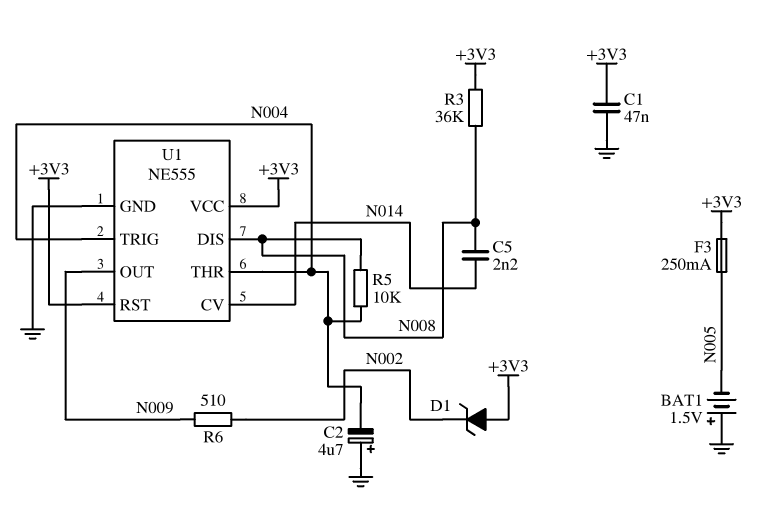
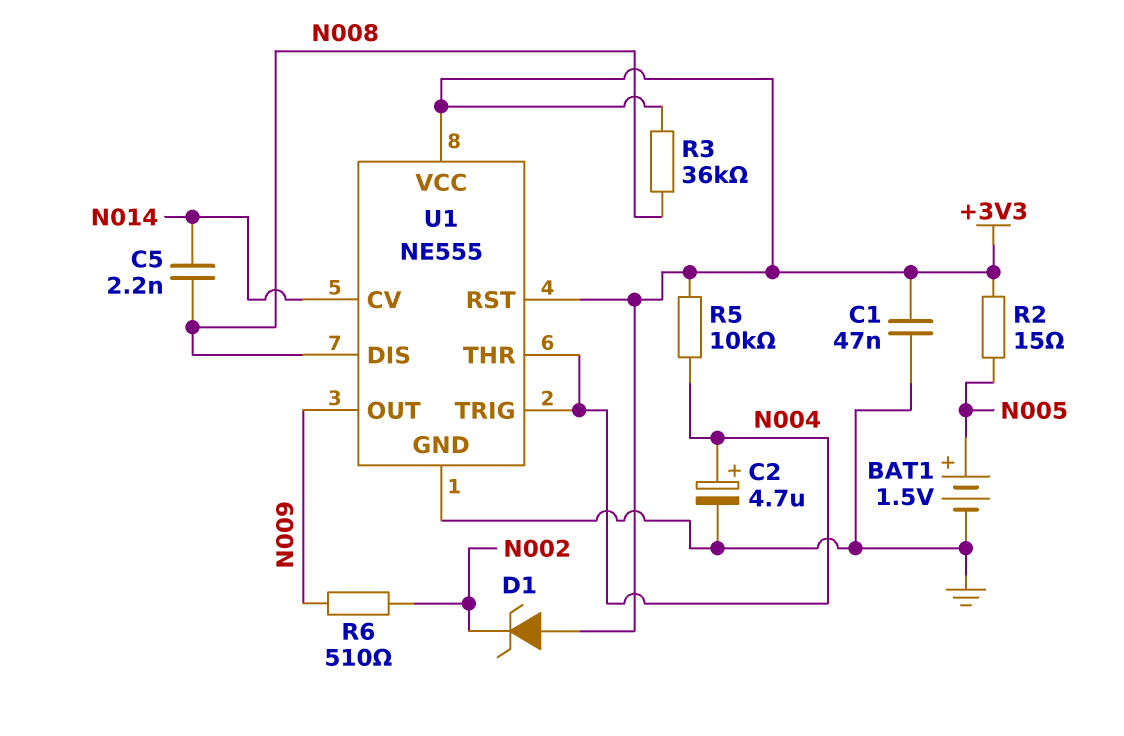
BAT1: 1.5V (plus GND, minus N005) -> 1.5V (plus N005, minus GND)
C2: 4.7uF (plus GND, minus N004) -> 4.7uF (plus N004, minus GND)
F3: 250mA (+3V3, N005) -> none
R2: none -> 15 (+3V3, N005)
R5: 10k (N004, N008) -> 10k (+3V3, N004)

